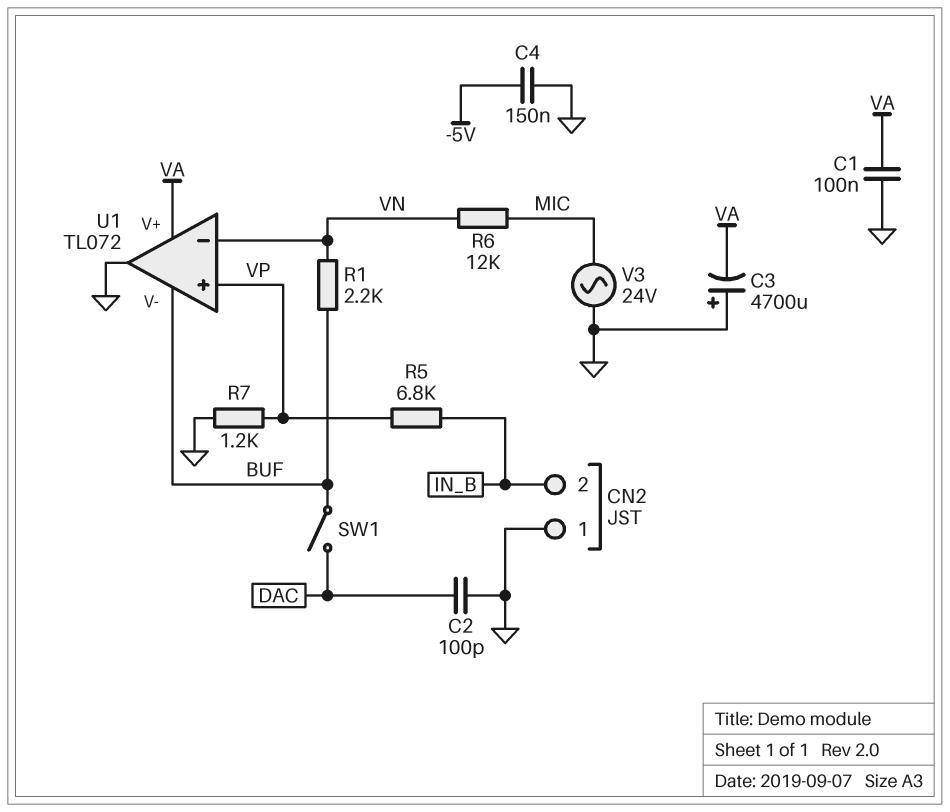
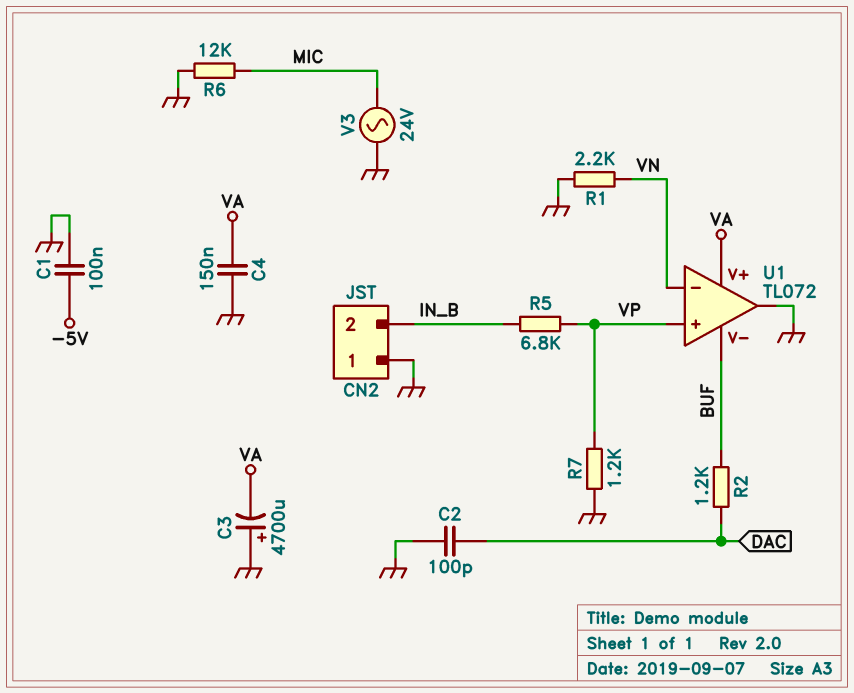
C1: 100nF (GND, VA) -> 100nF (-5V, GND)
C4: 150nF (-5V, GND) -> 150nF (GND, VA)
R1: 2.2k (BUF, VN) -> 2.2k (GND, VN)
R2: none -> 1.2k (BUF, DAC)
R6: 12k (MIC, VN) -> 12k (GND, MIC)
SW1: switch (BUF, DAC) -> none

